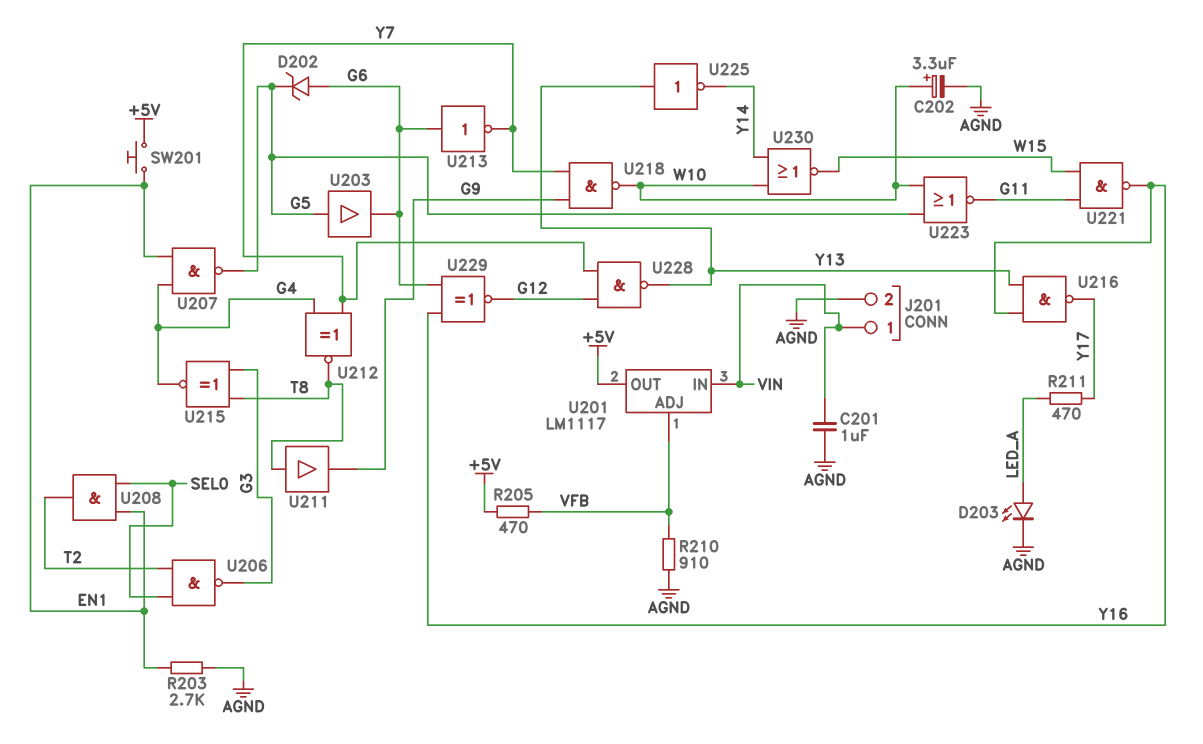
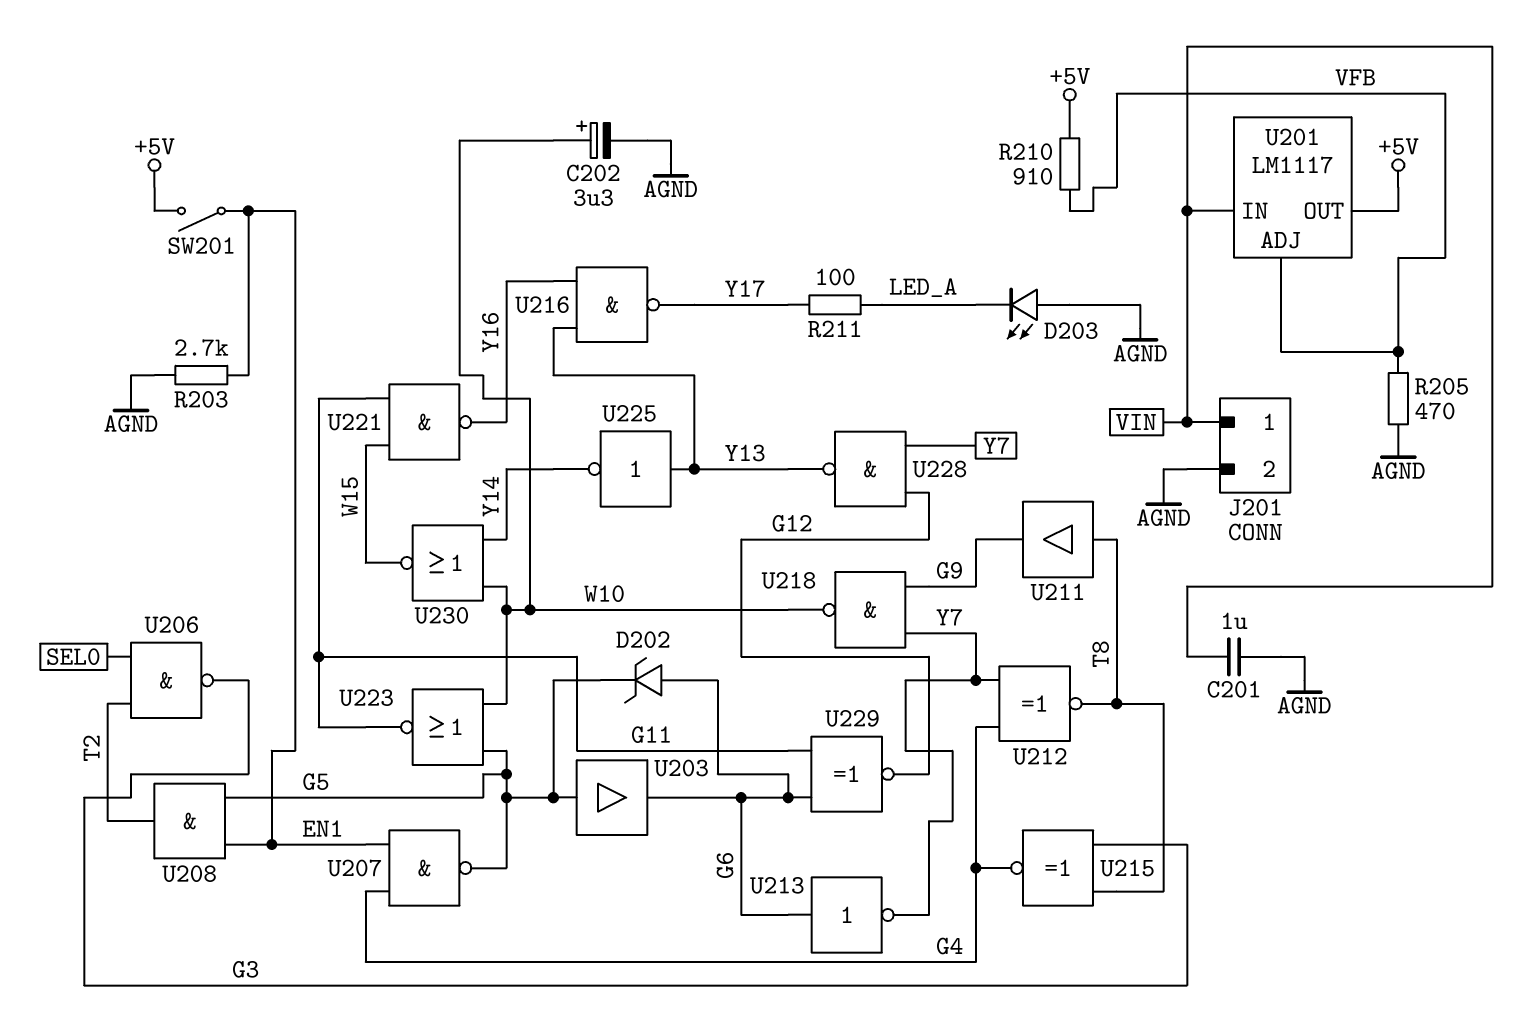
D203: LED (A LED_A, K AGND) -> LED (A AGND, K LED_A)
R205: 470 (+5V, VFB) -> 470 (AGND, VFB)
R210: 910 (AGND, VFB) -> 910 (+5V, VFB)
R211: 470 (LED_A, Y17) -> 100 (LED_A, Y17)
SW201: button (+5V, EN1) -> switch (+5V, EN1)
U208: AND (in EN1, in SEL0, out T2) -> AND (in EN1, in G5, out T2)
U229: XNOR (in G6, in Y16, out G12) -> XNOR (in G6, in G11, out G12)

